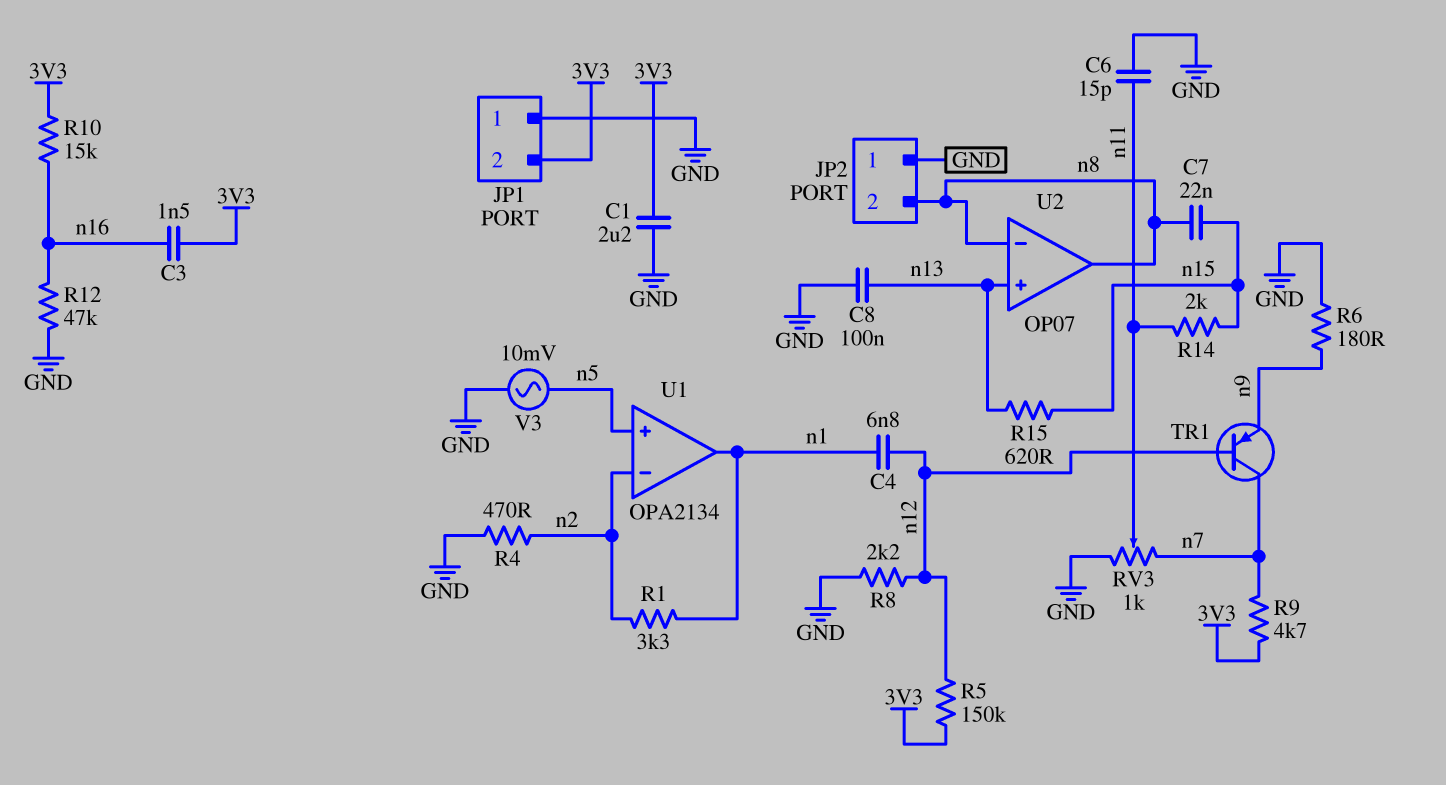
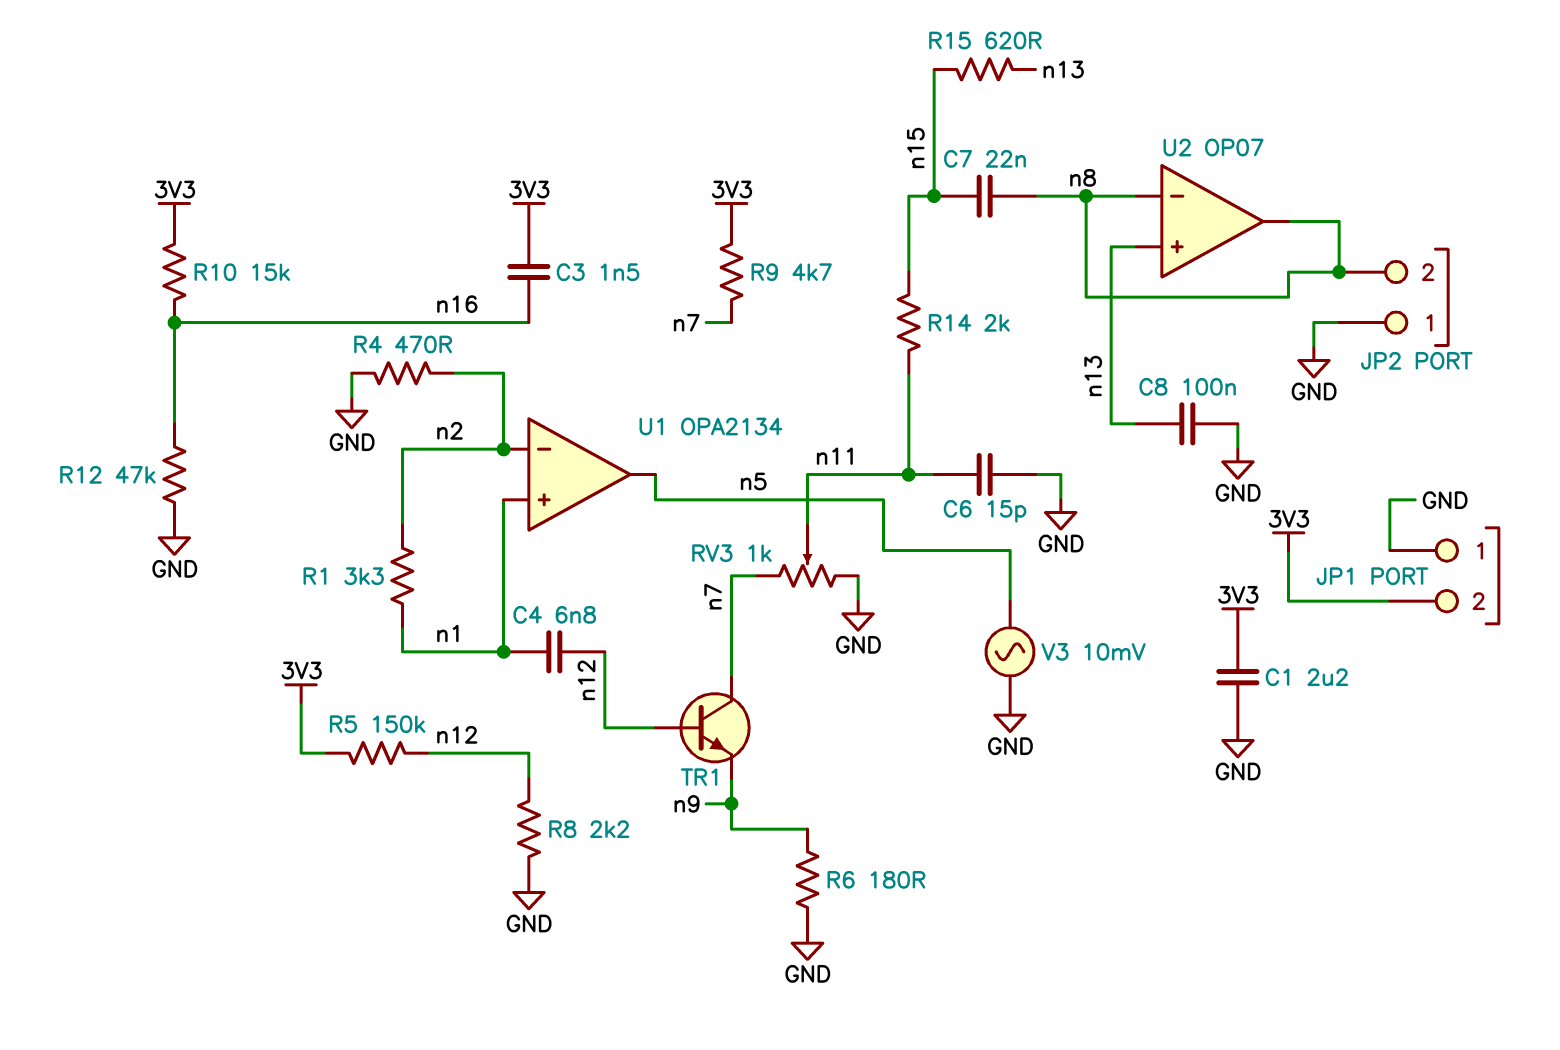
TR1: PNP (B n12, C n7, E n9) -> NPN (B n12, C n7, E n9)
U1 pin in+: n5 -> n1
U1 pin out: n1 -> n5

